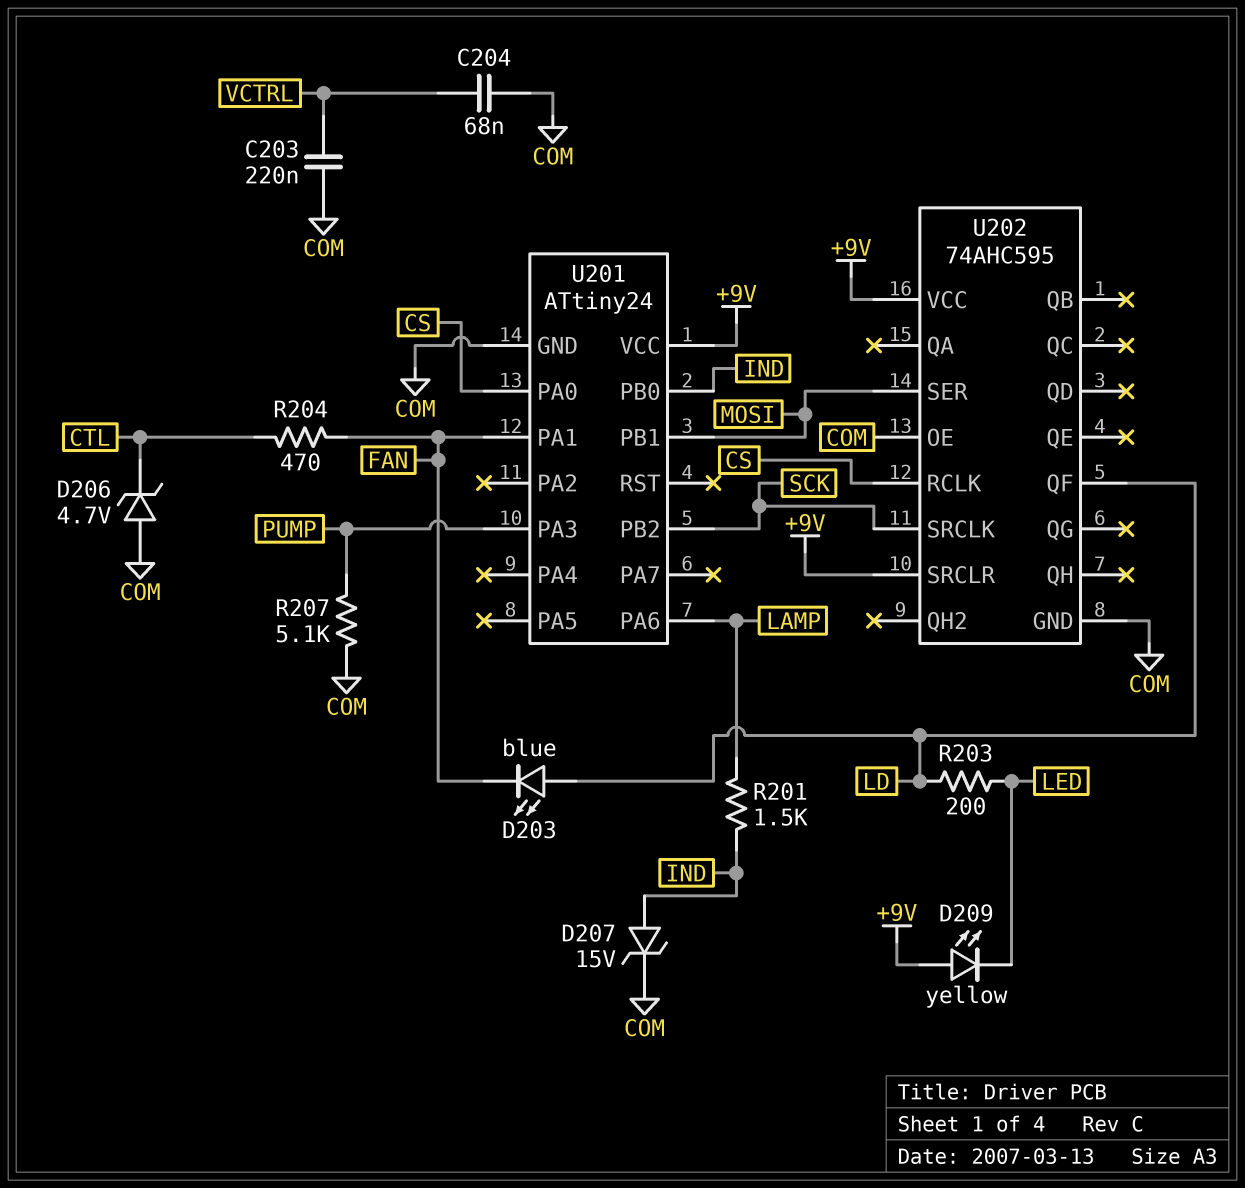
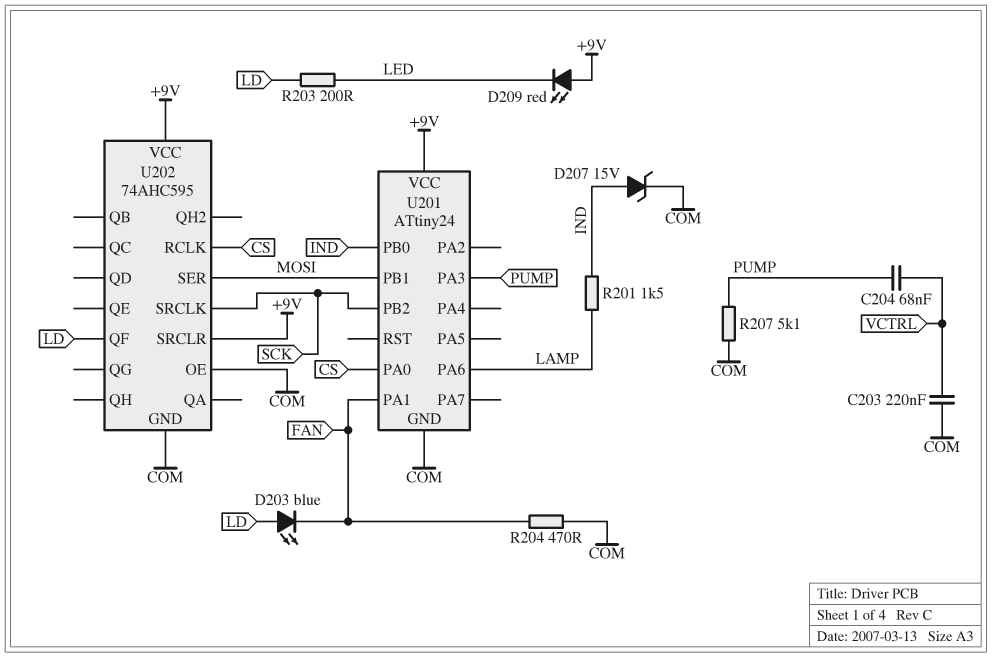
C204: 68nF (COM, VCTRL) -> 68nF (PUMP, VCTRL)
D206: zener 4.7V (A COM, K CTL) -> none
D209: LED yellow (A +9V, K LED) -> LED red (A +9V, K LED)
R204: 470 (CTL, FAN) -> 470 (COM, FAN)

